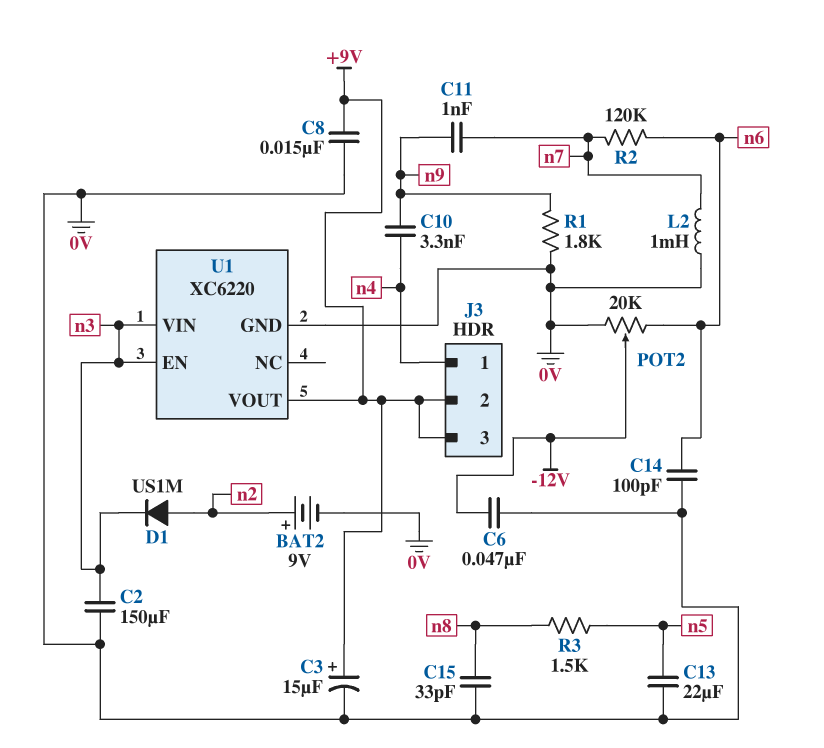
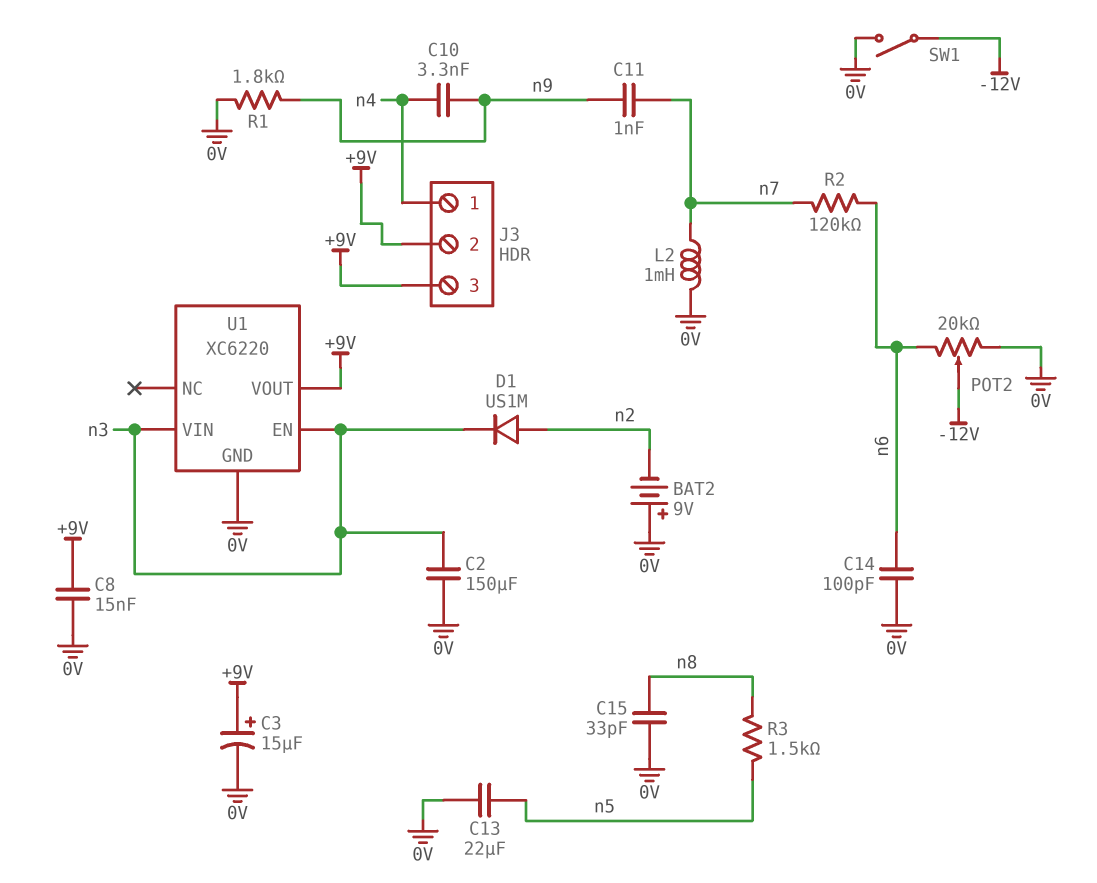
BAT2: 9V (plus n2, minus 0V) -> 9V (plus 0V, minus n2)
C6: 47nF (-12V, 0V) -> none
SW1: none -> switch (-12V, 0V)

